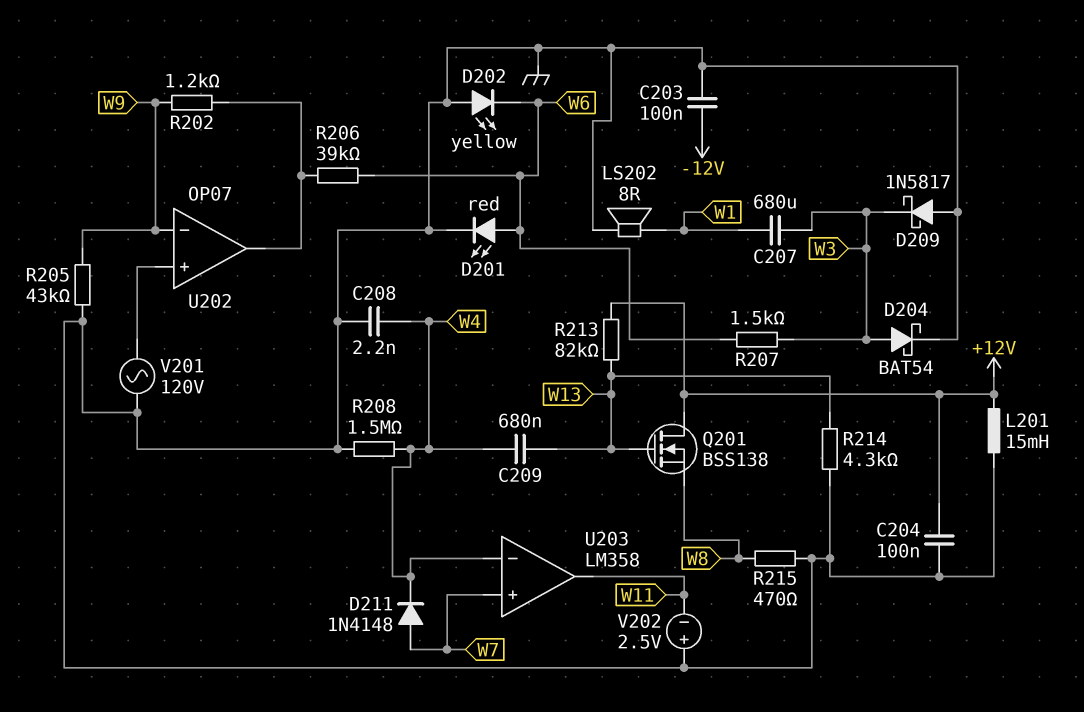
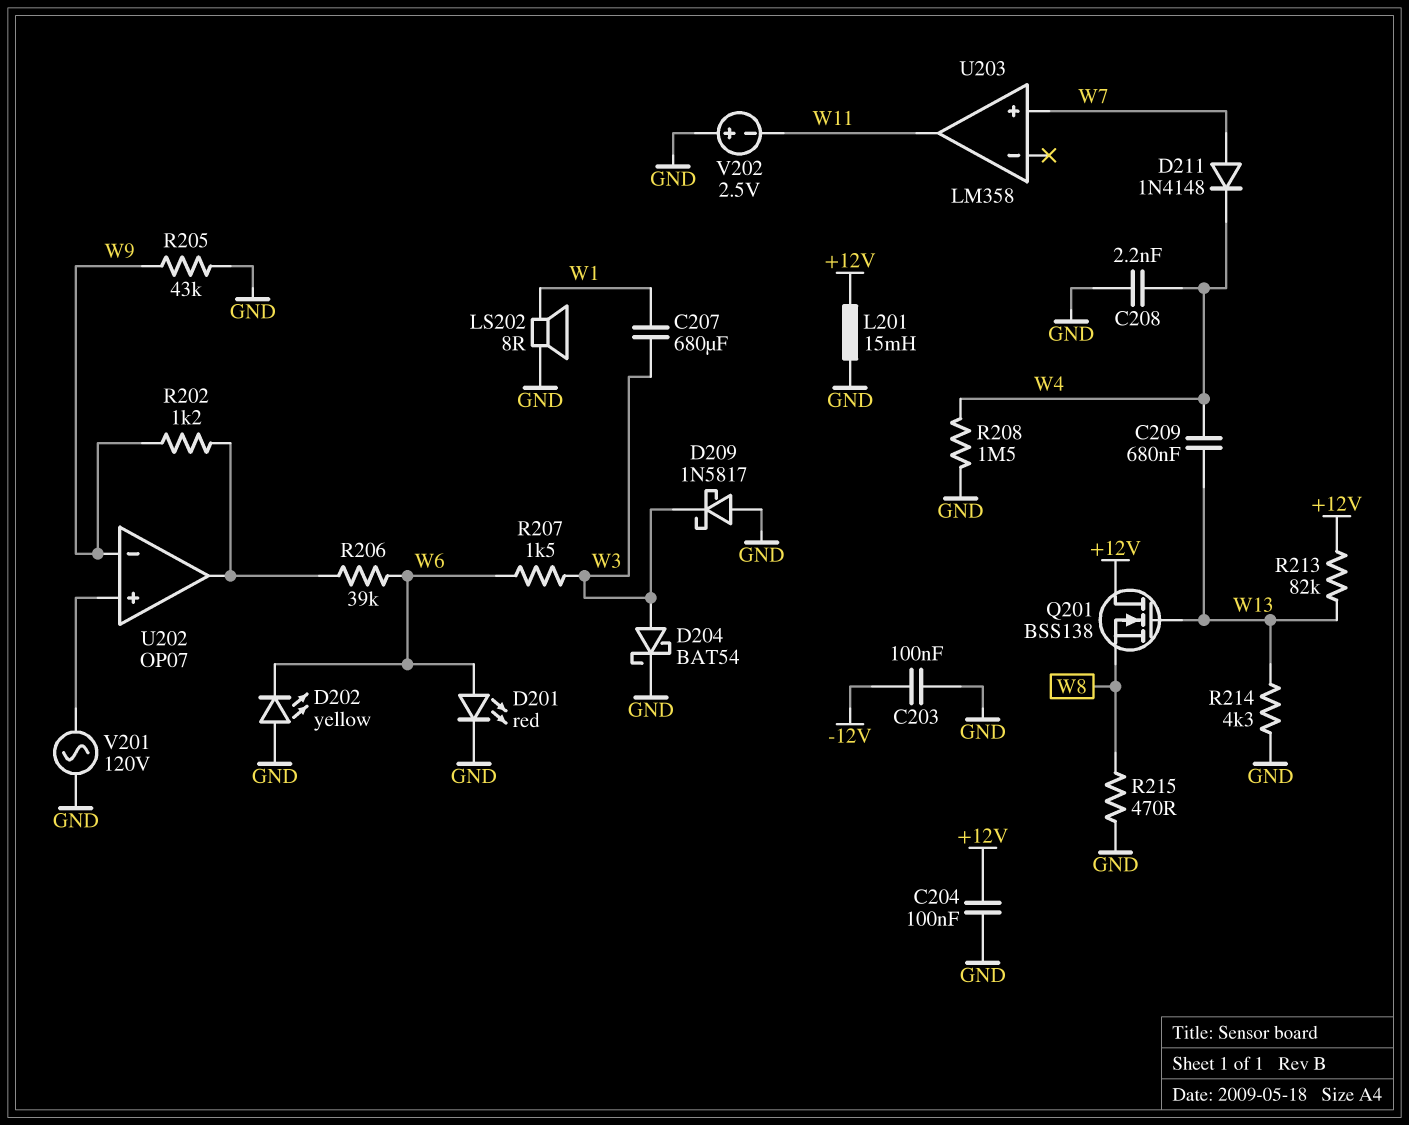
U203 pin in-: W4 -> none

